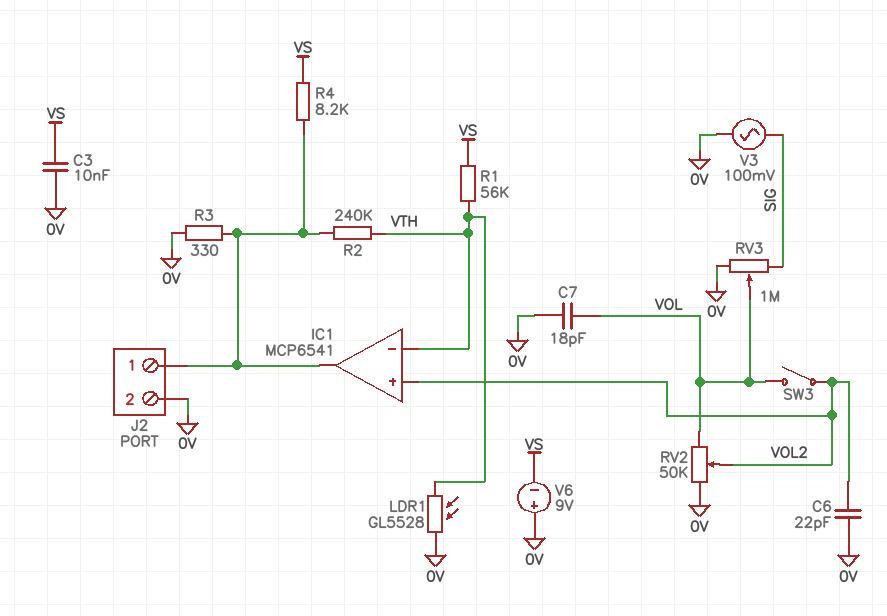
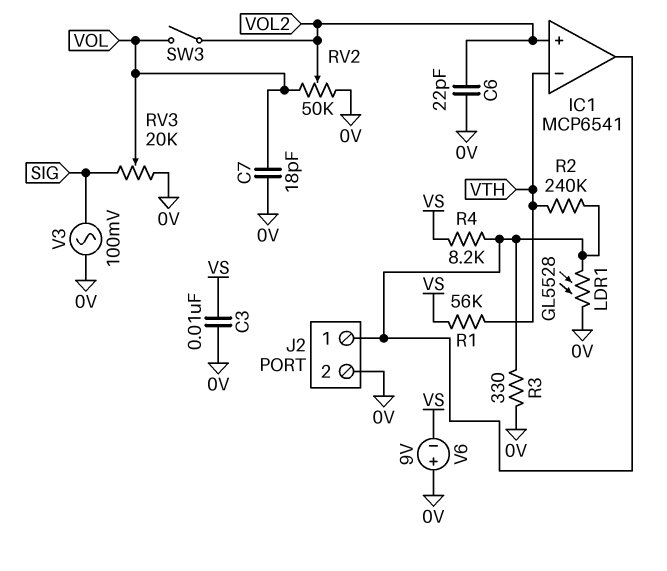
LDR1: GL5528 (0V, VTH) -> GL5528 (0V, IC1/out)
RV3: 1M (0V, SIG, wiper VOL) -> 20k (0V, SIG, wiper VOL)

